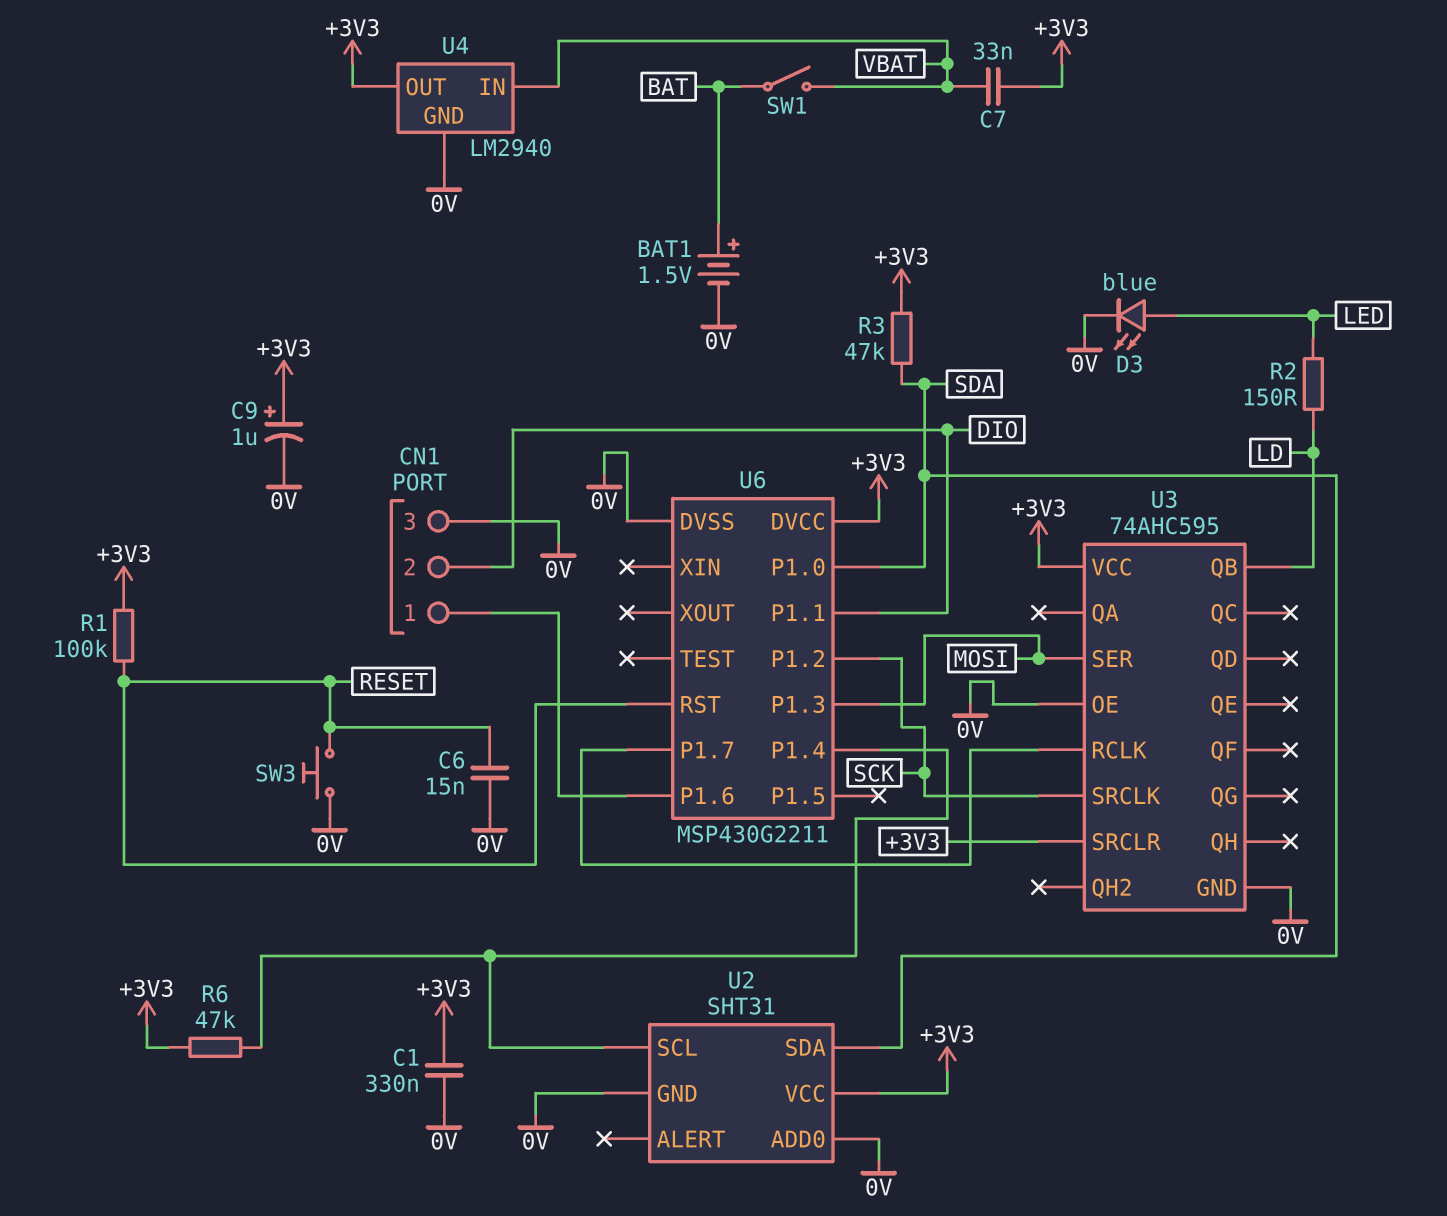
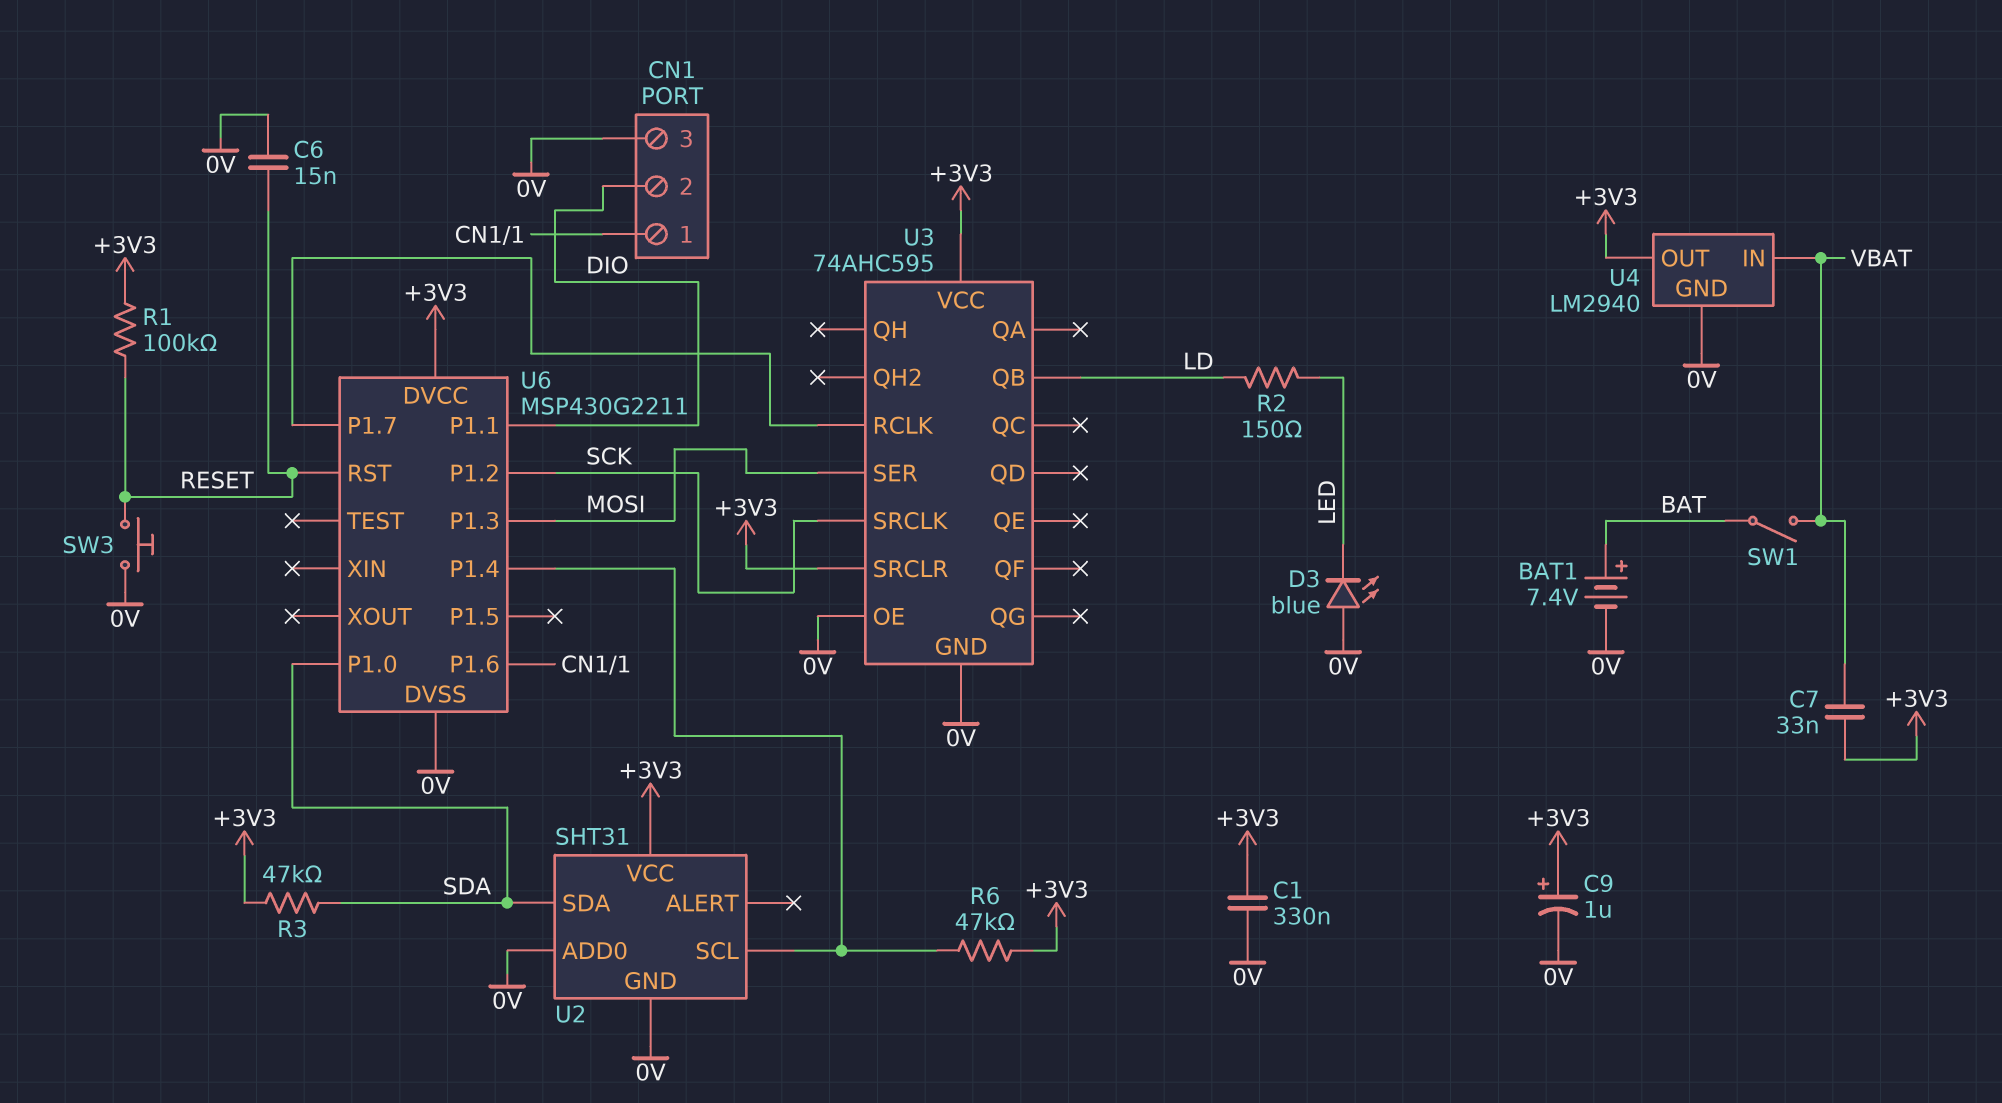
BAT1: 1.5V (plus BAT, minus 0V) -> 7.4V (plus BAT, minus 0V)
D3: LED blue (A LED, K 0V) -> LED blue (A 0V, K LED)

